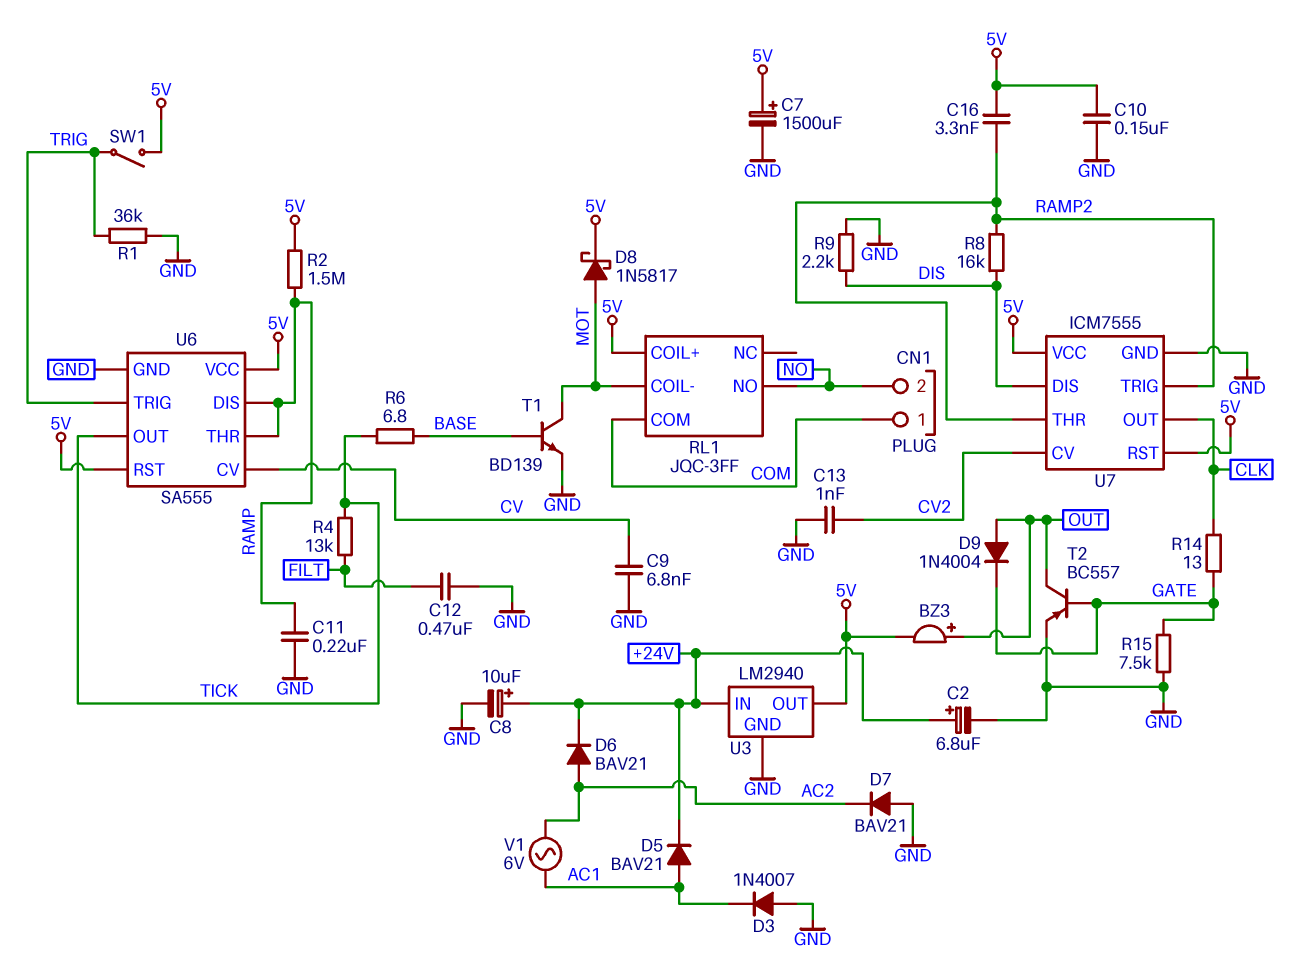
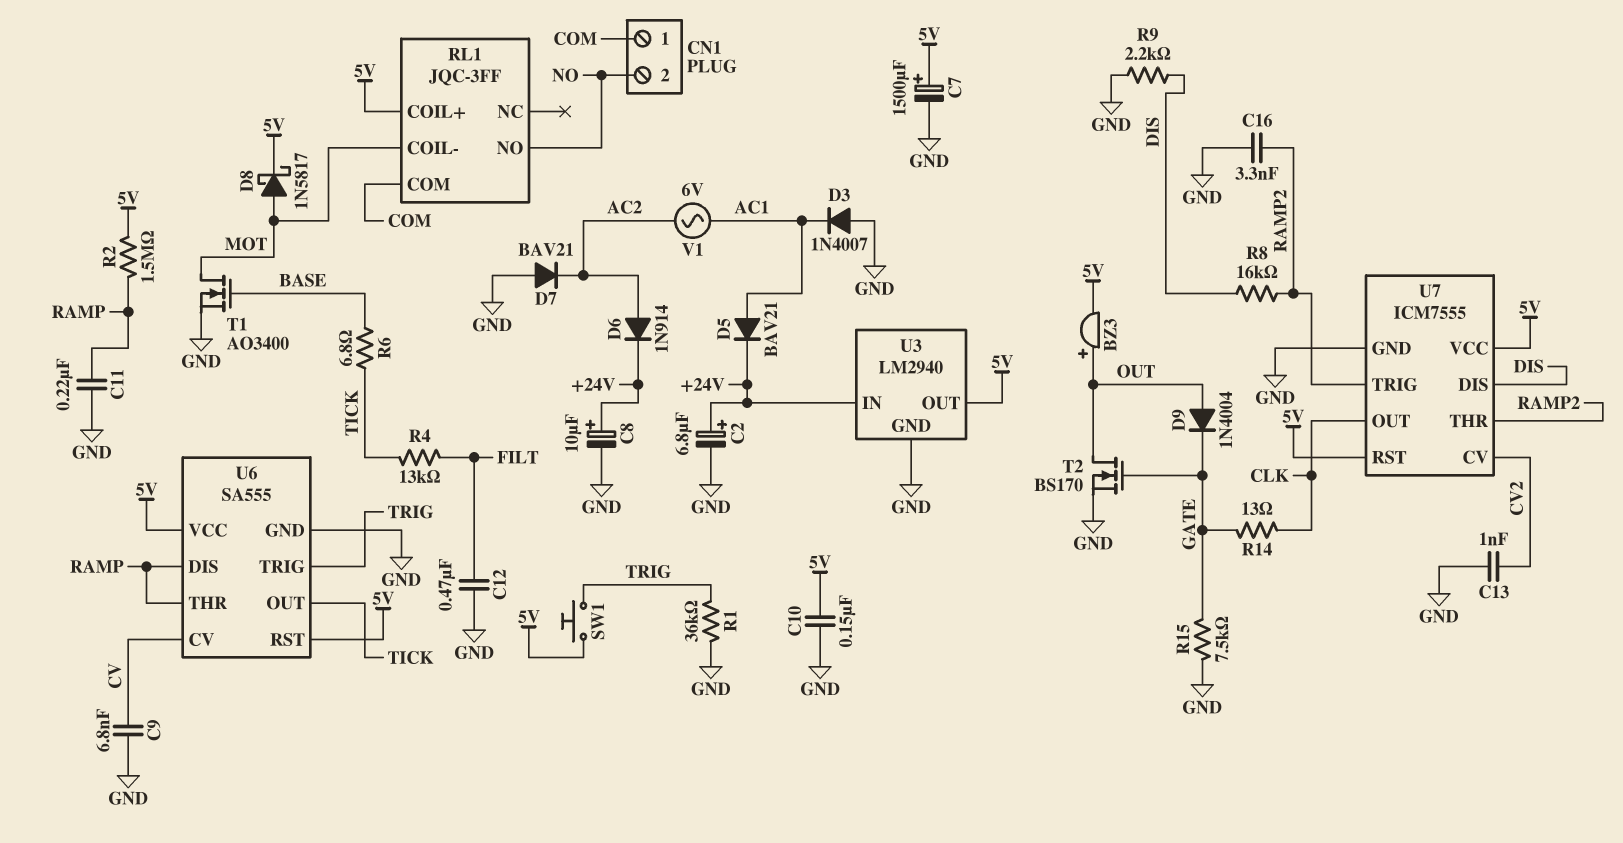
C16: 3.3nF (5V, RAMP2) -> 3.3nF (GND, RAMP2)
D6: diode BAV21 (A AC2, K +24V) -> diode 1N914 (A AC2, K +24V)
SW1: switch (5V, TRIG) -> button (5V, TRIG)
T1: NPN BD139 (B BASE, C MOT, E GND) -> NMOS AO3400 (G BASE, D MOT, S GND)
T2: PNP BC557 (B GATE, C OUT, E GND) -> NMOS BS170 (G GATE, D OUT, S GND)

